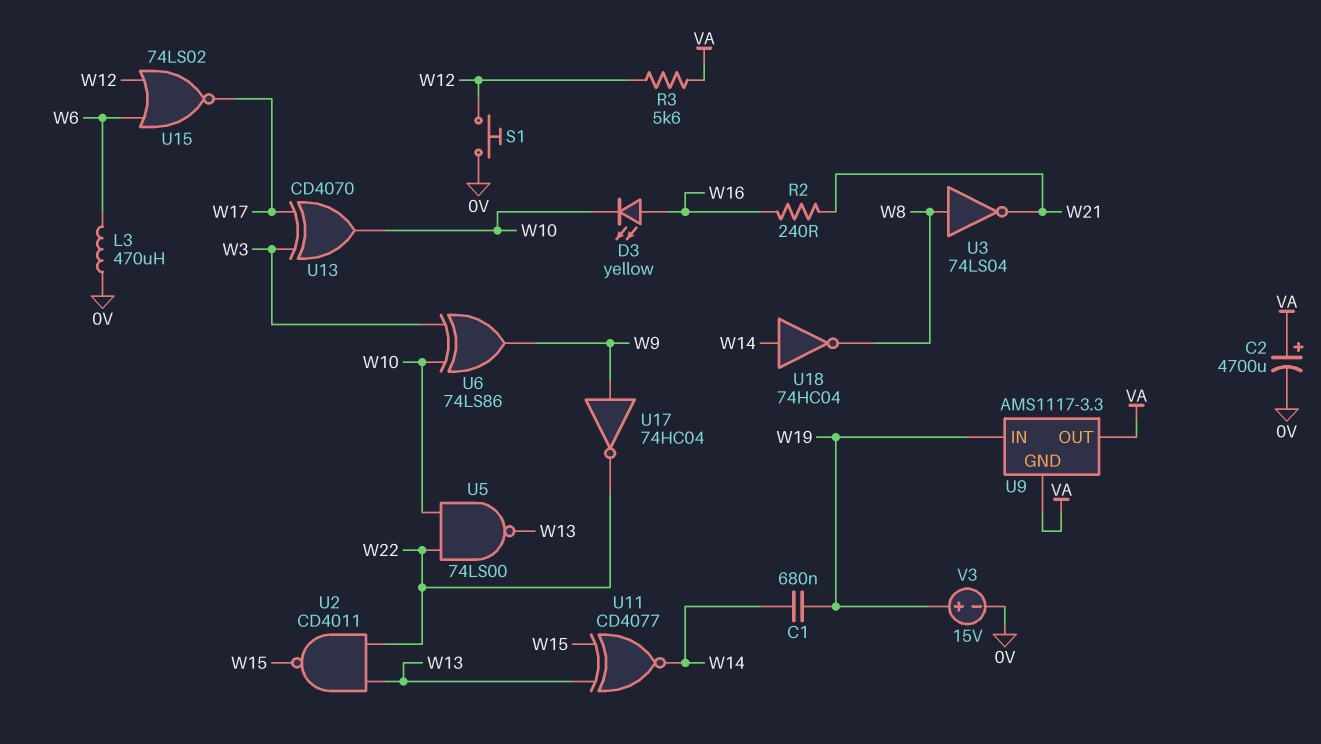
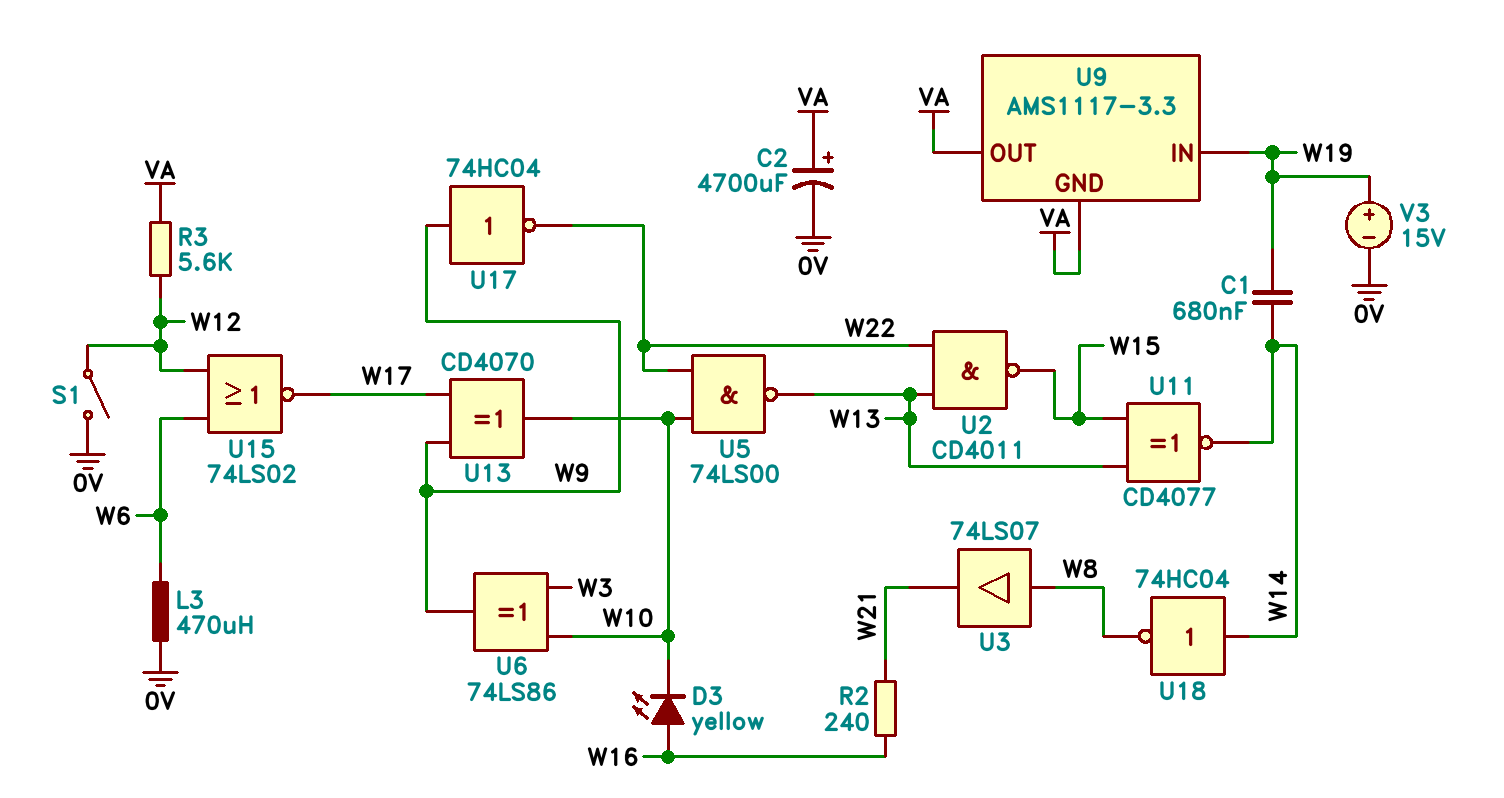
S1: button (0V, W12) -> switch (0V, W12)
U3: NOT 74LS04 (in W8, out W21) -> buffer 74LS07 (in W8, out W21)
U13: XOR CD4070 (in W3, in W17, out W10) -> XOR CD4070 (in W9, in W17, out W10)

